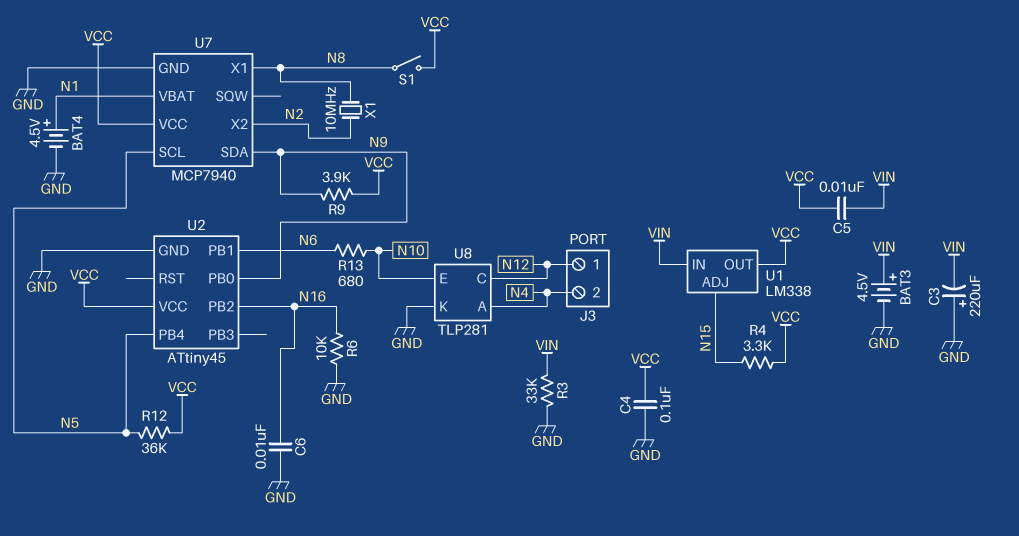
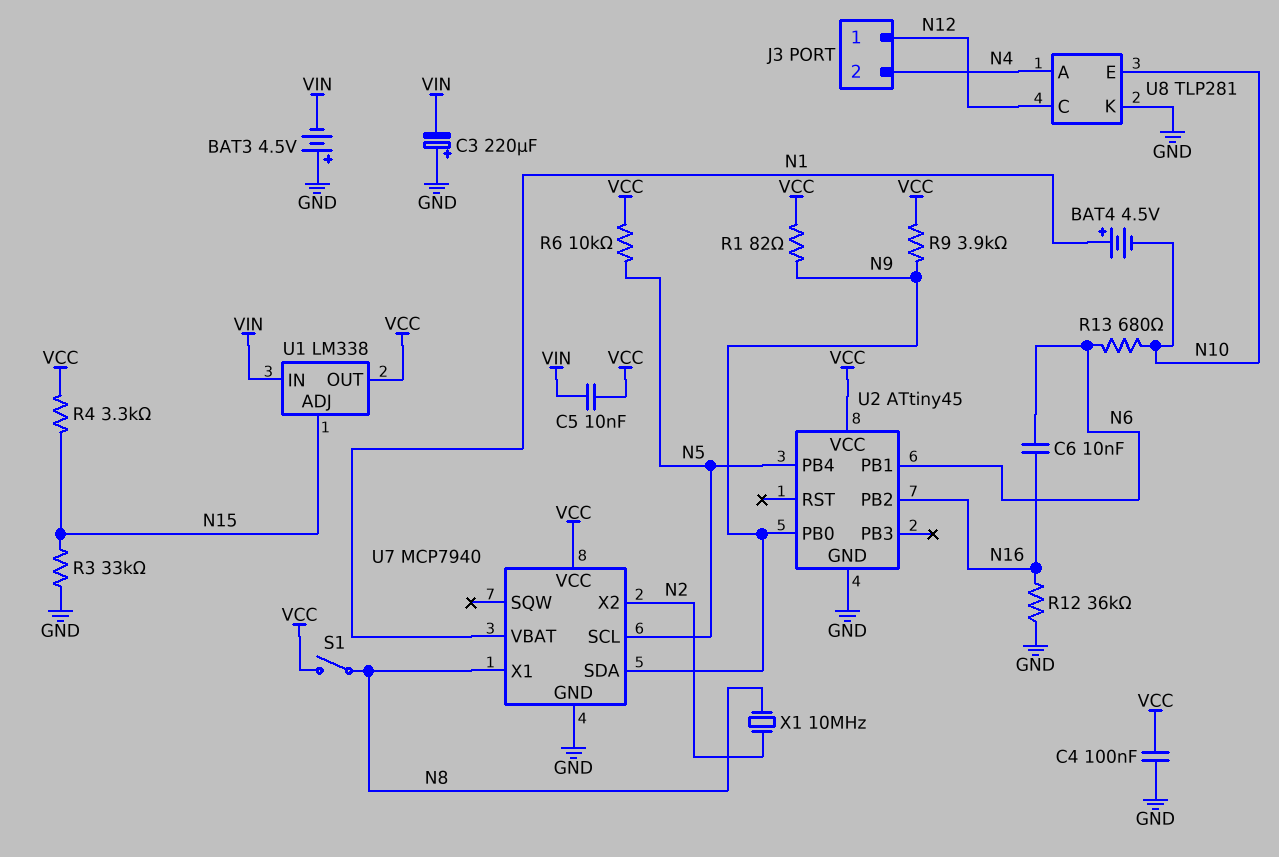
BAT3: 4.5V (plus VIN, minus GND) -> 4.5V (plus GND, minus VIN)
BAT4: 4.5V (plus N1, minus GND) -> 4.5V (plus N1, minus N10)
C6: 10nF (GND, N16) -> 10nF (N6, N16)
R1: none -> 82 (N9, VCC)
R3: 33k (GND, VIN) -> 33k (GND, N15)
R6: 10k (GND, N16) -> 10k (N5, VCC)
R12: 36k (N5, VCC) -> 36k (GND, N16)

